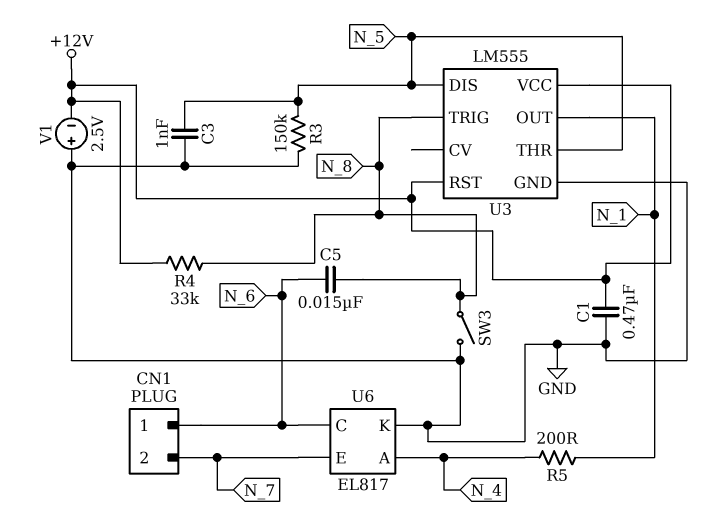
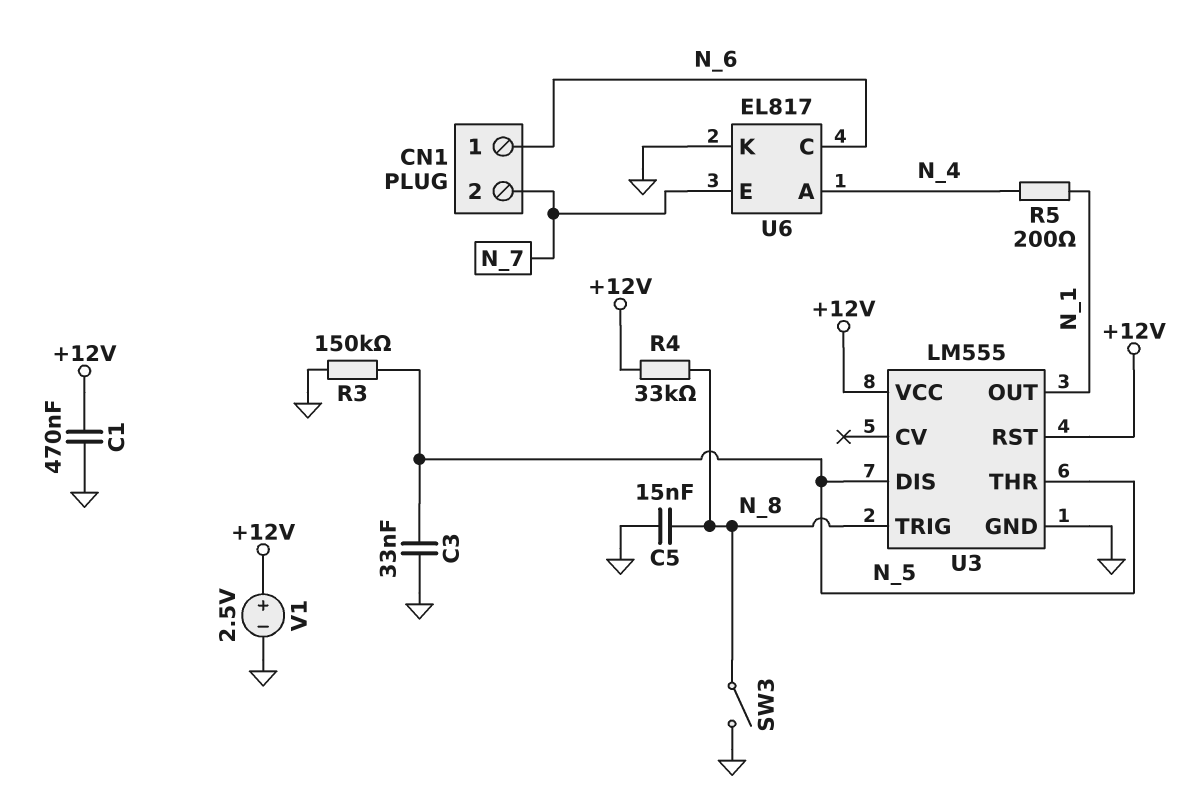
C3: 1nF (GND, N_5) -> 33nF (GND, N_5)
C5: 15nF (N_6, N_8) -> 15nF (GND, N_8)
V1: 2.5V (plus GND, minus +12V) -> 2.5V (plus +12V, minus GND)

